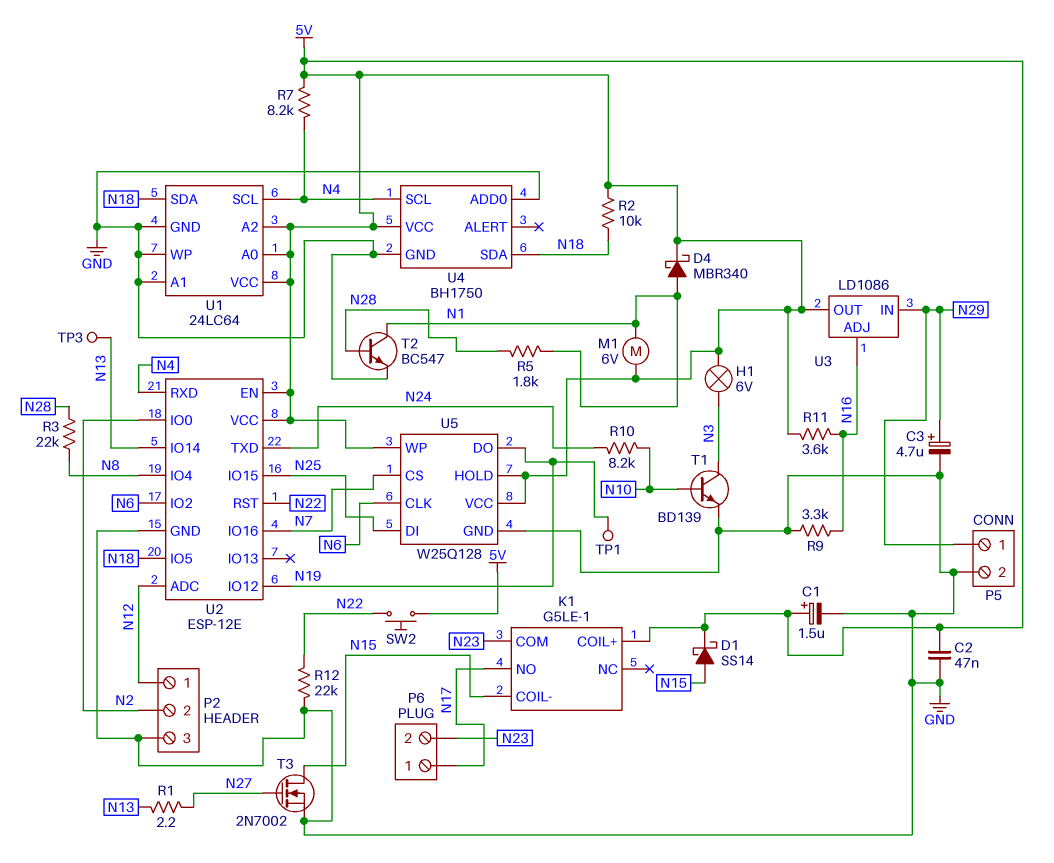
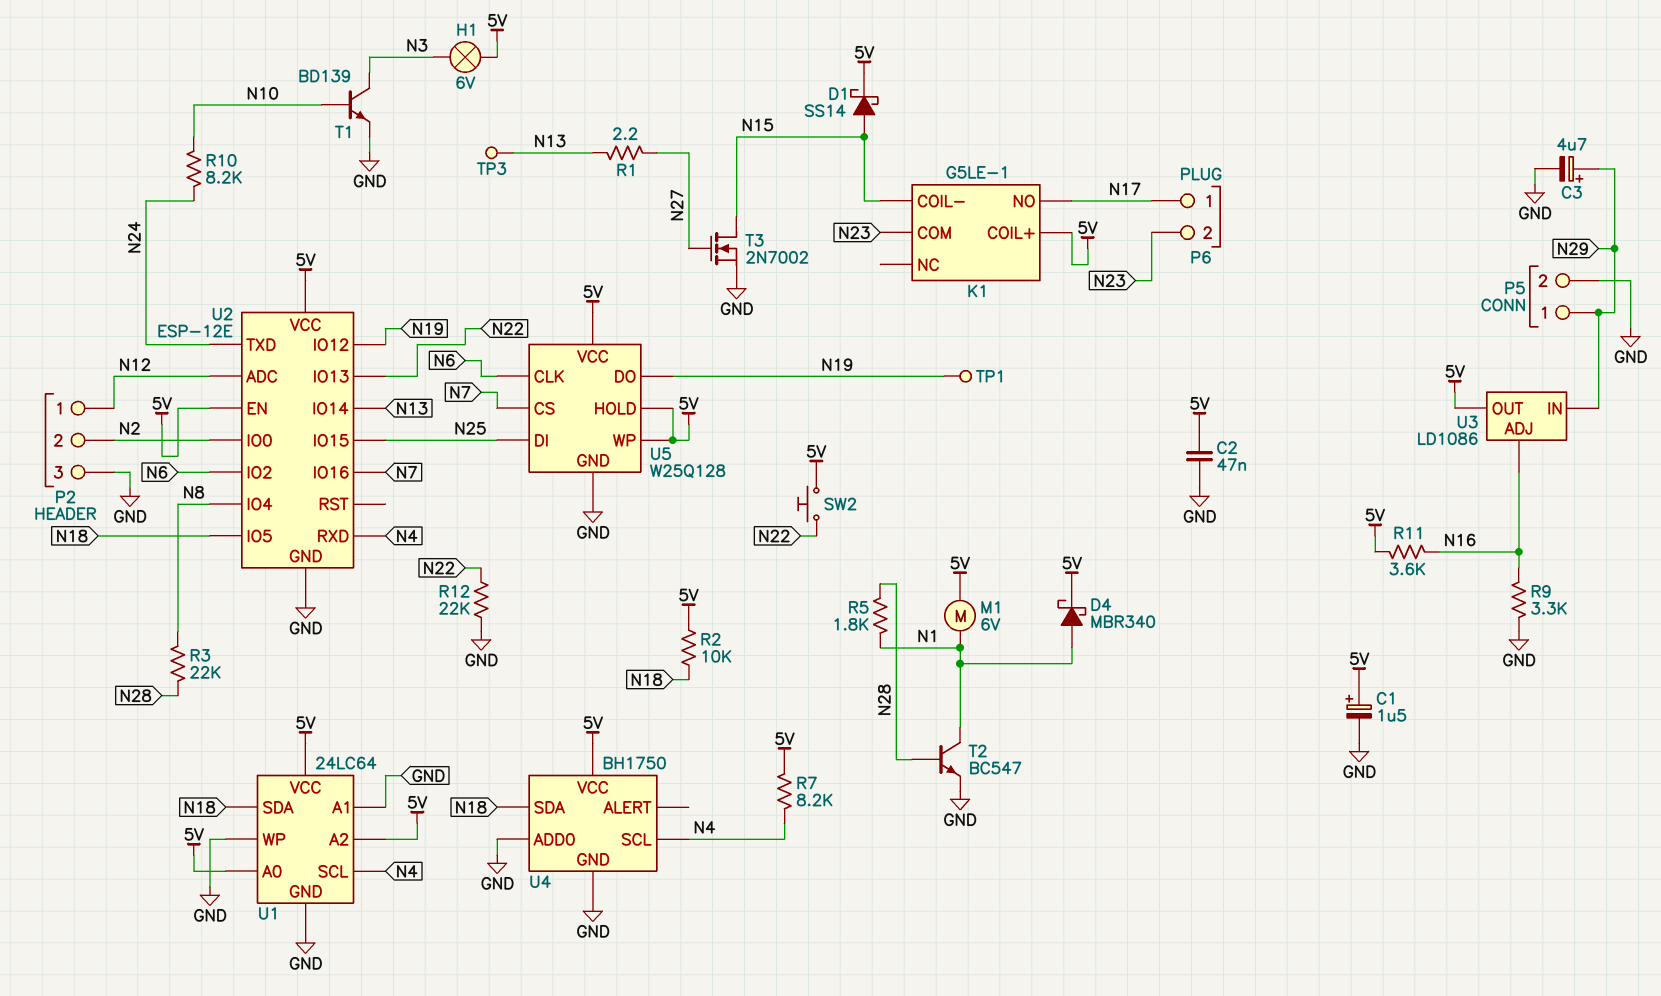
U2 pin IO13: none -> N22
U2 pin RST: N22 -> none

